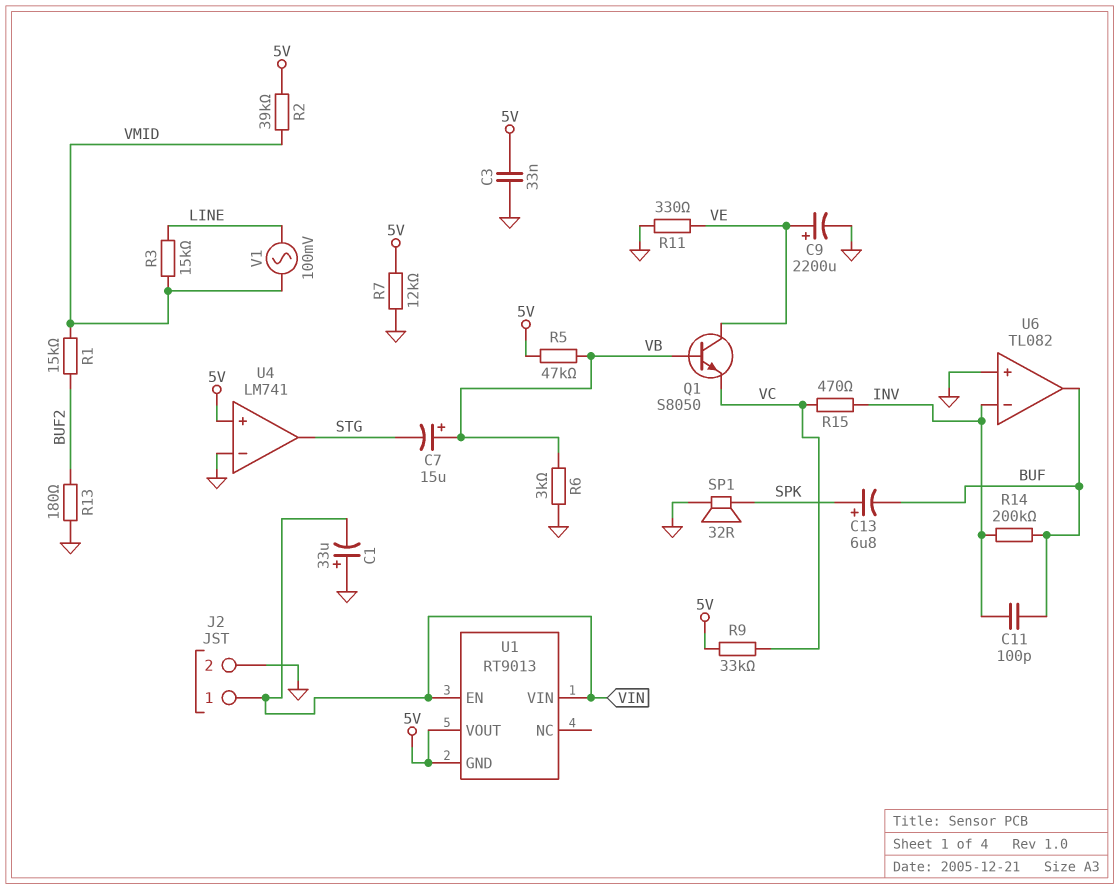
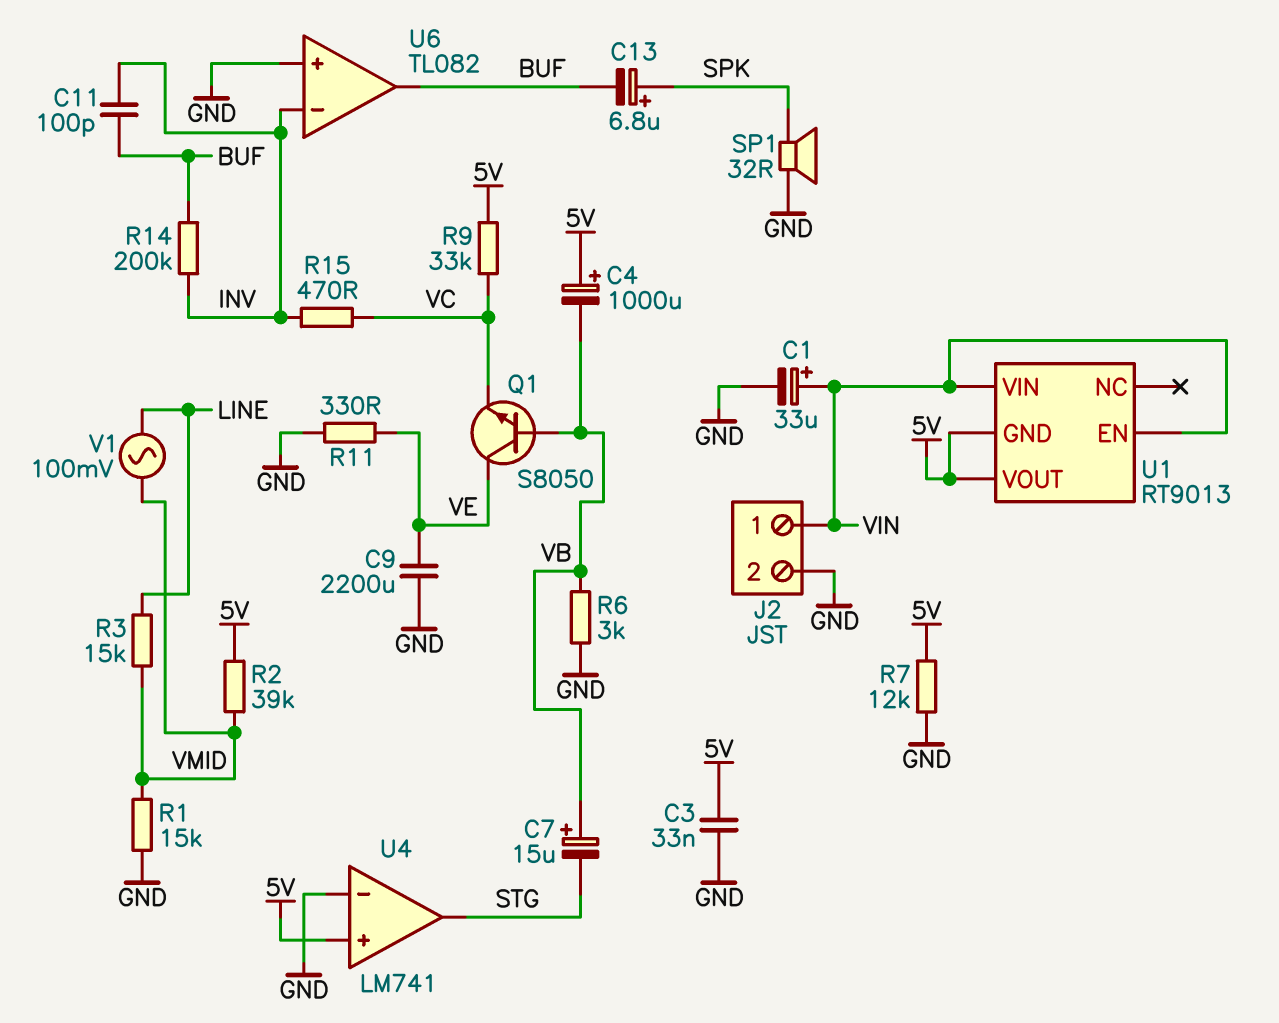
C1: 33uF (plus GND, minus VIN) -> 33uF (plus VIN, minus GND)
C4: none -> 1000uF (plus 5V, minus VB)
C9: 2200uF (plus VE, minus GND) -> 2200uF (GND, VE)
R1: 15k (BUF2, VMID) -> 15k (GND, VMID)
R5: 47k (5V, VB) -> none
R13: 180 (BUF2, GND) -> none

